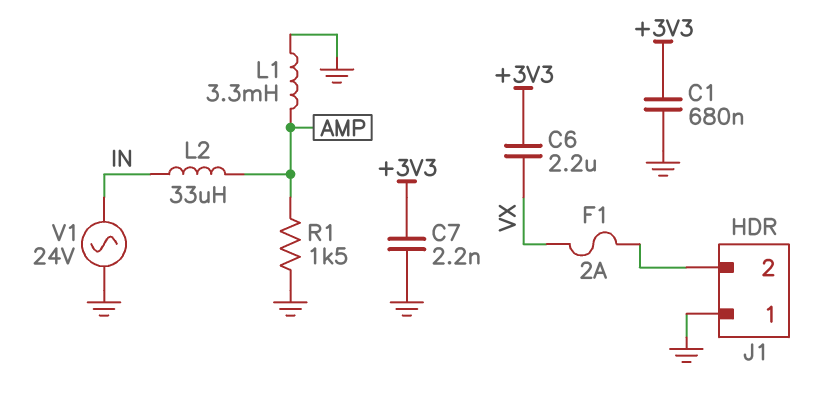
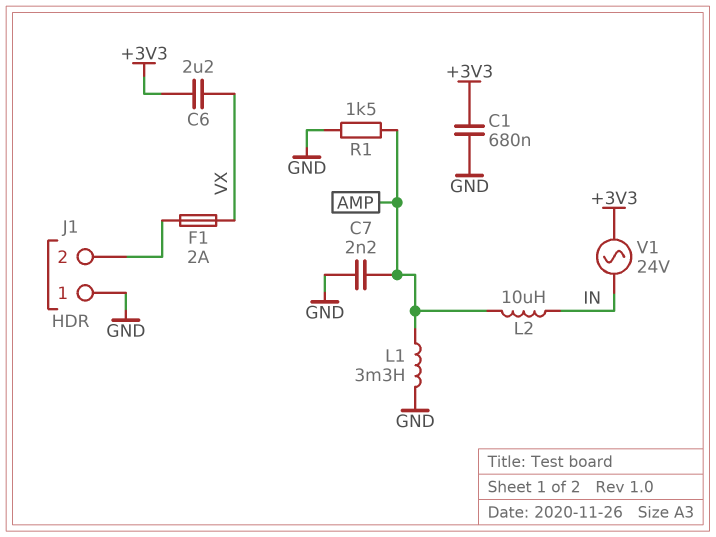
C7: 2.2nF (+3V3, GND) -> 2.2nF (AMP, GND)
L2: 33uH (AMP, IN) -> 10uH (AMP, IN)
V1: AC 24V (GND, IN) -> AC 24V (+3V3, IN)

